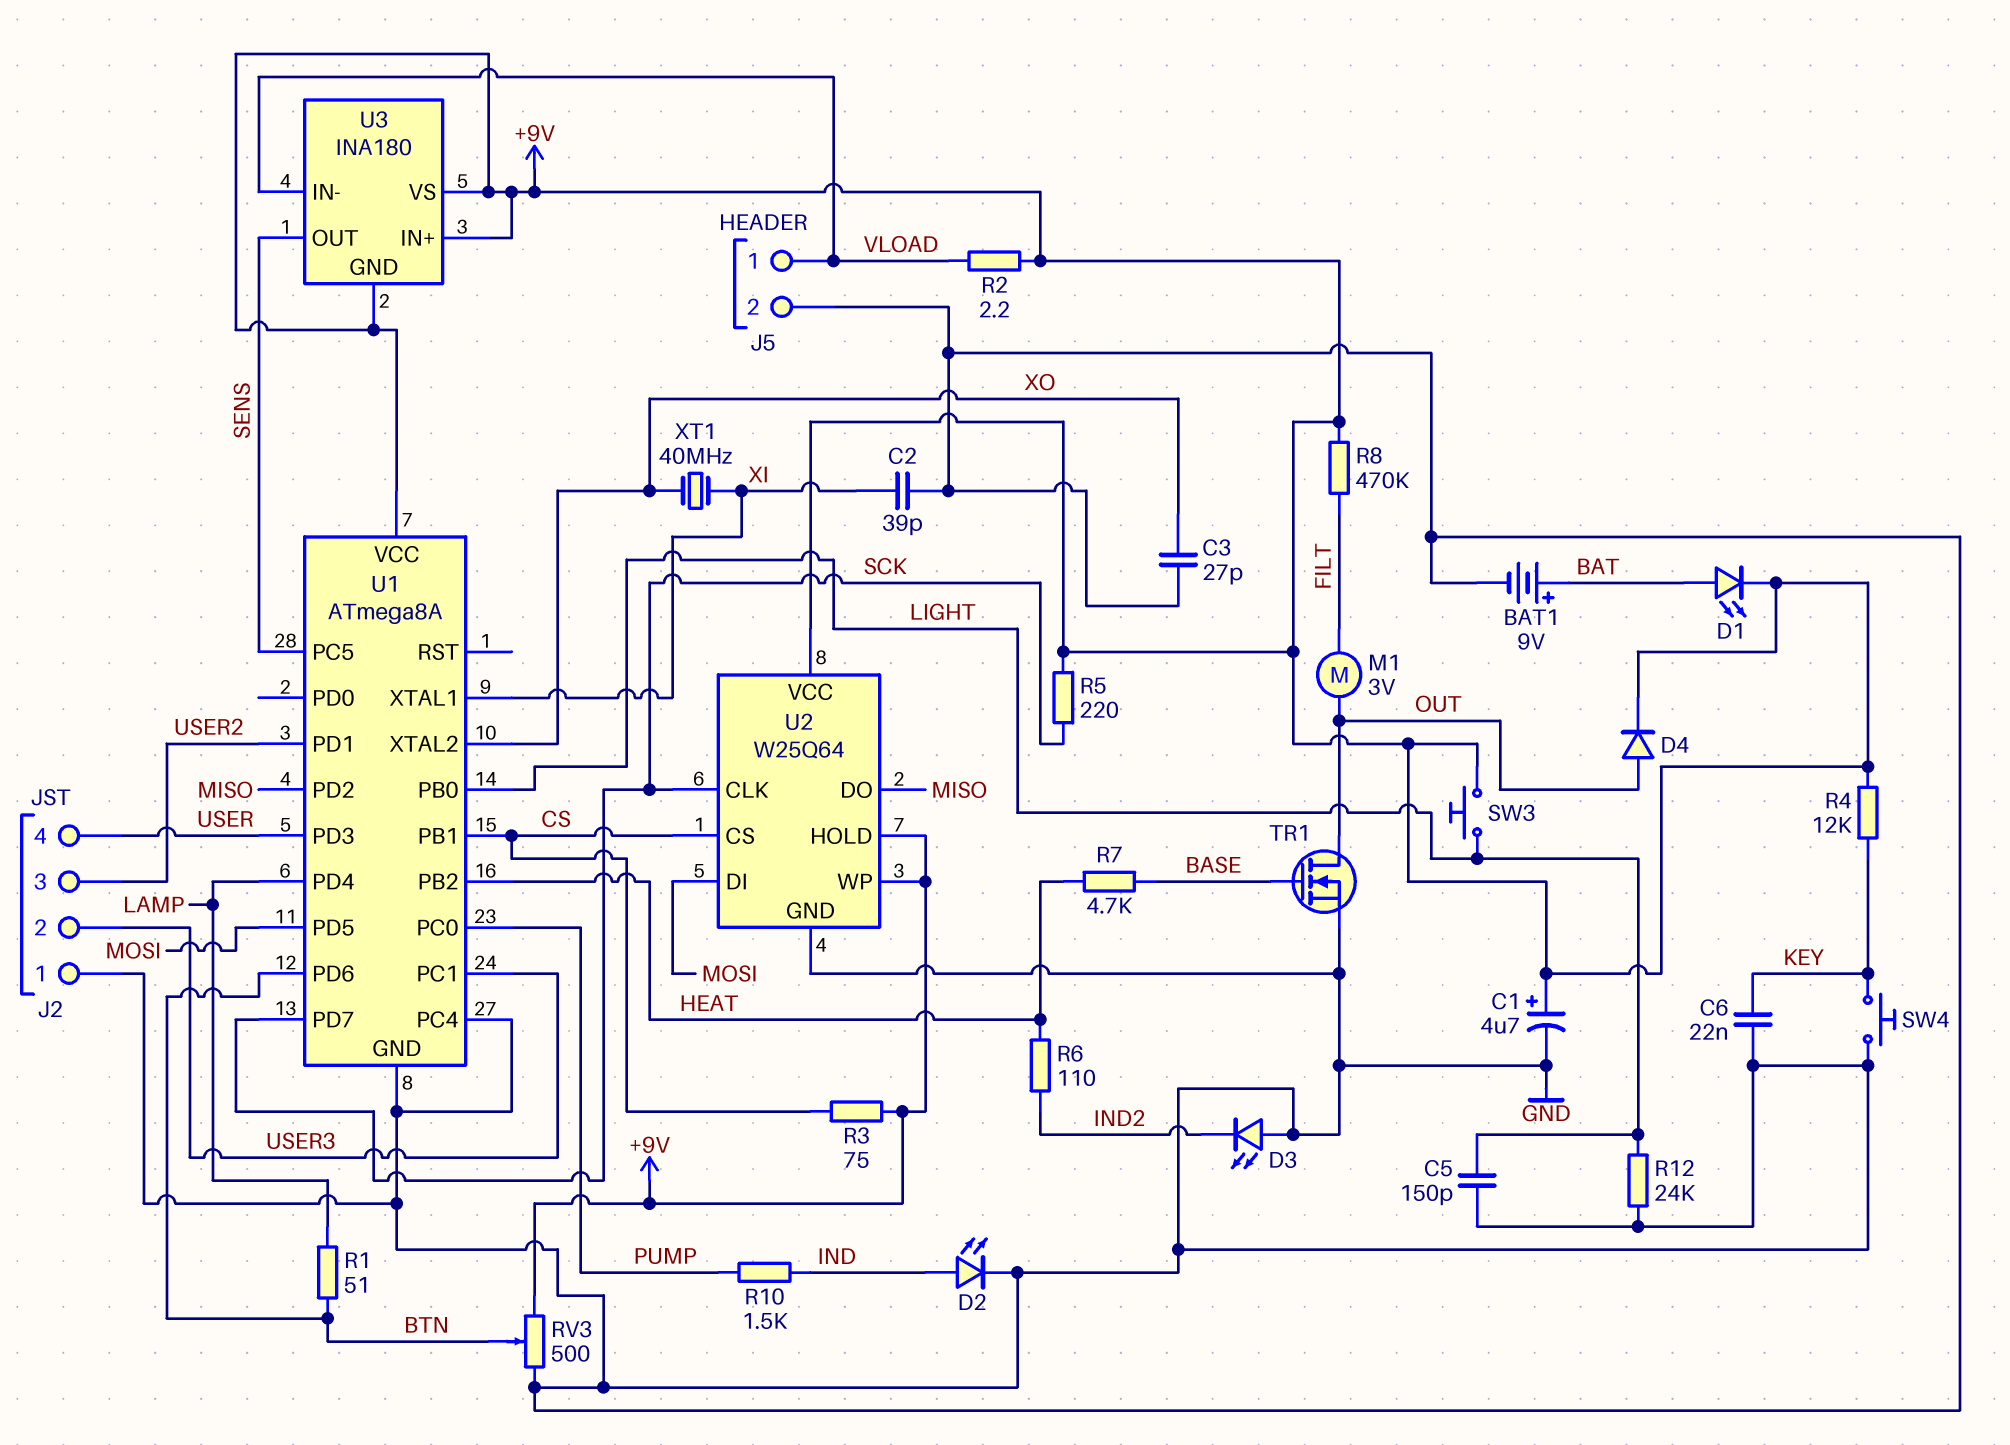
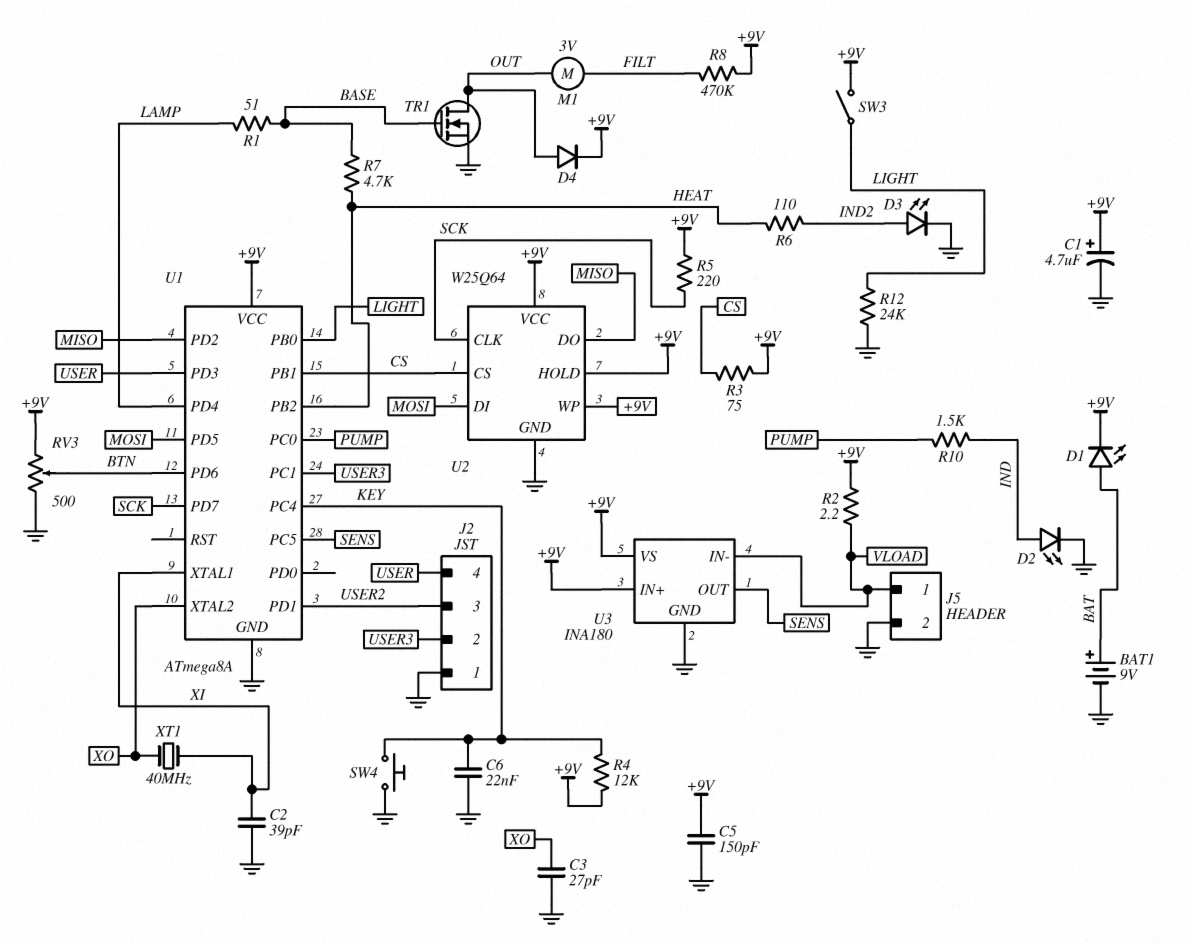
C5: 150pF (GND, LIGHT) -> 150pF (+9V, GND)
D3: LED (A GND, K IND2) -> LED (A IND2, K GND)
R1: 51 (BTN, LAMP) -> 51 (BASE, LAMP)
SW3: button (+9V, LIGHT) -> switch (+9V, LIGHT)
U1 pin PC4: GND -> KEY
U3 pin GND: +9V -> GND

